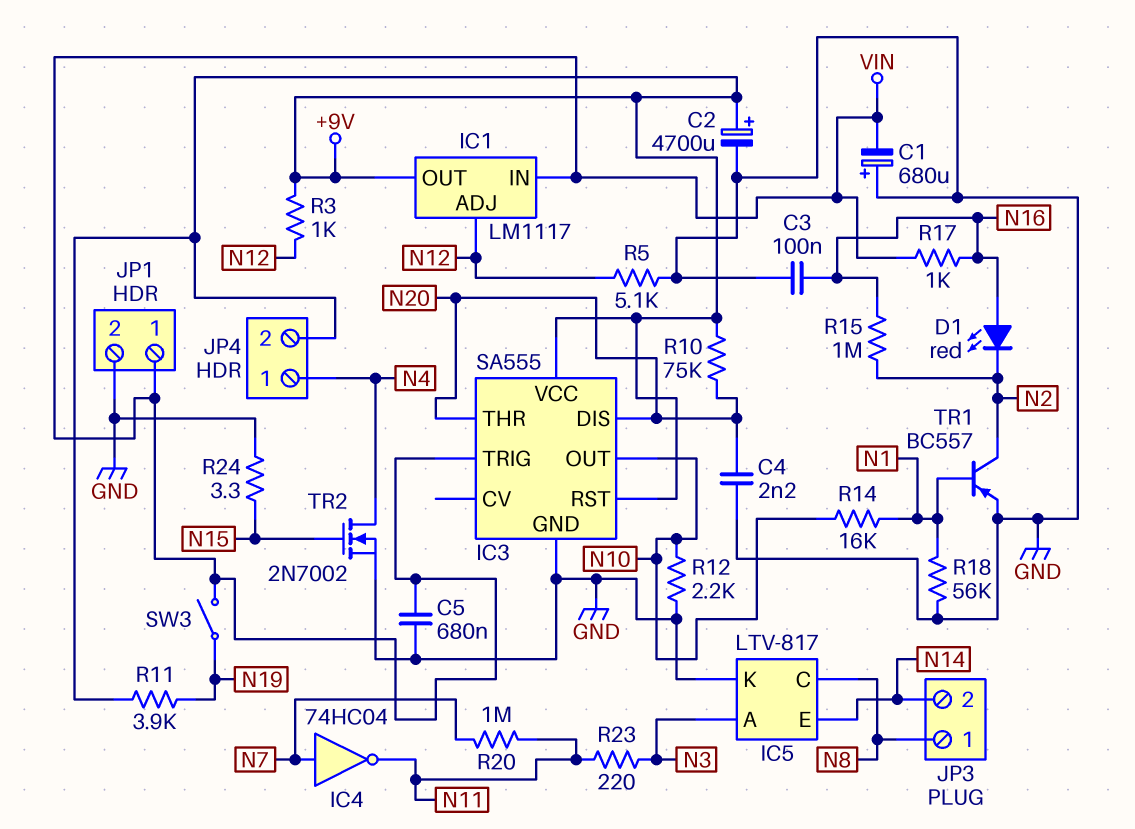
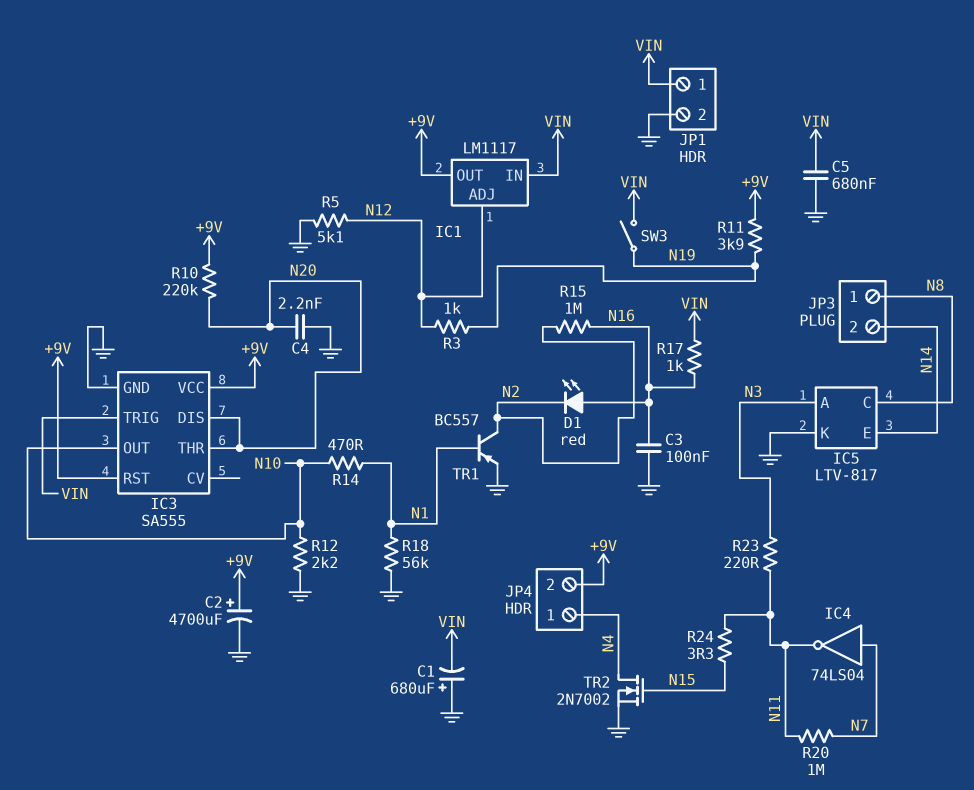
IC4: NOT 74HC04 (in N7, out N11) -> NOT 74LS04 (in N7, out N11)
R3: 1k (+9V, N12) -> 1k (N12, N19)
R10: 75k (+9V, N20) -> 220k (+9V, N20)
R14: 16k (N1, N10) -> 470 (N1, N10)
R24: 3.3 (GND, N15) -> 3.3 (N11, N15)

